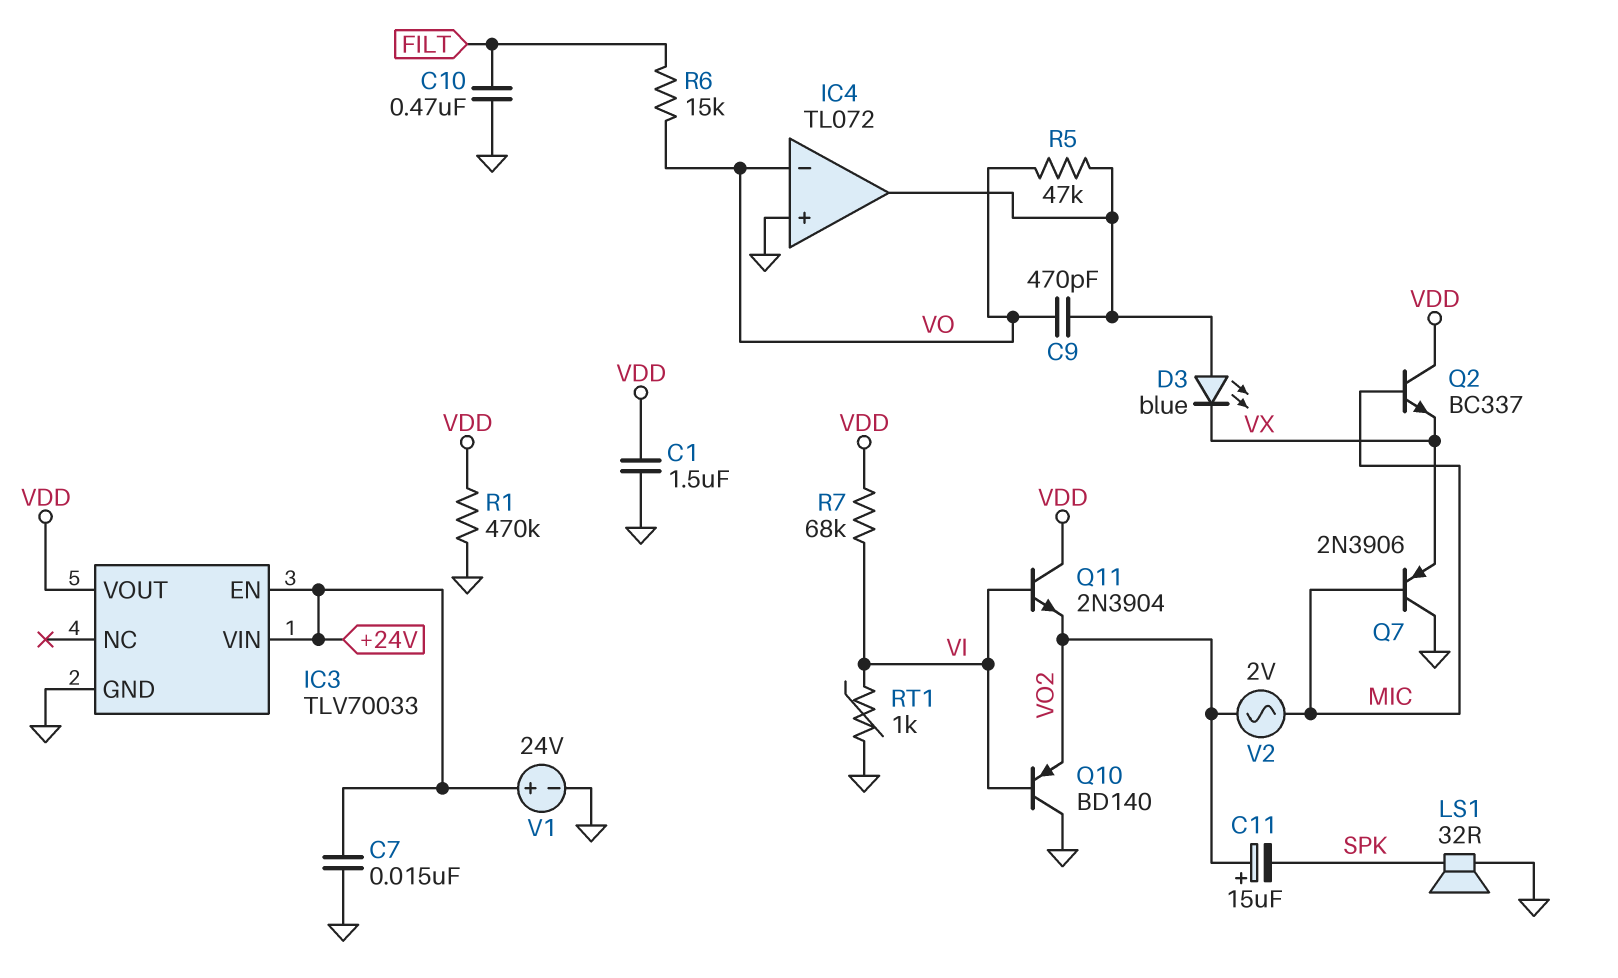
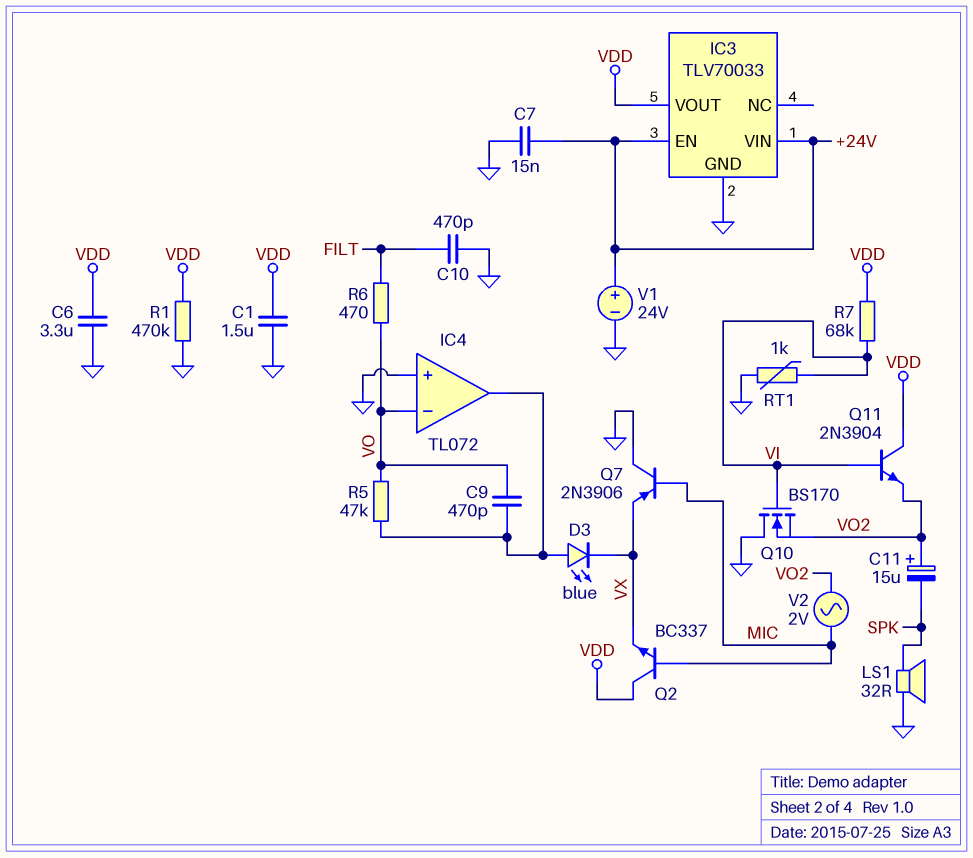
C6: none -> 3.3uF (GND, VDD)
C10: 470nF (FILT, GND) -> 470pF (FILT, GND)
Q10: PNP BD140 (B VI, C GND, E VO2) -> NMOS BS170 (G VI, D GND, S VO2)
R6: 15k (FILT, VO) -> 470 (FILT, VO)

